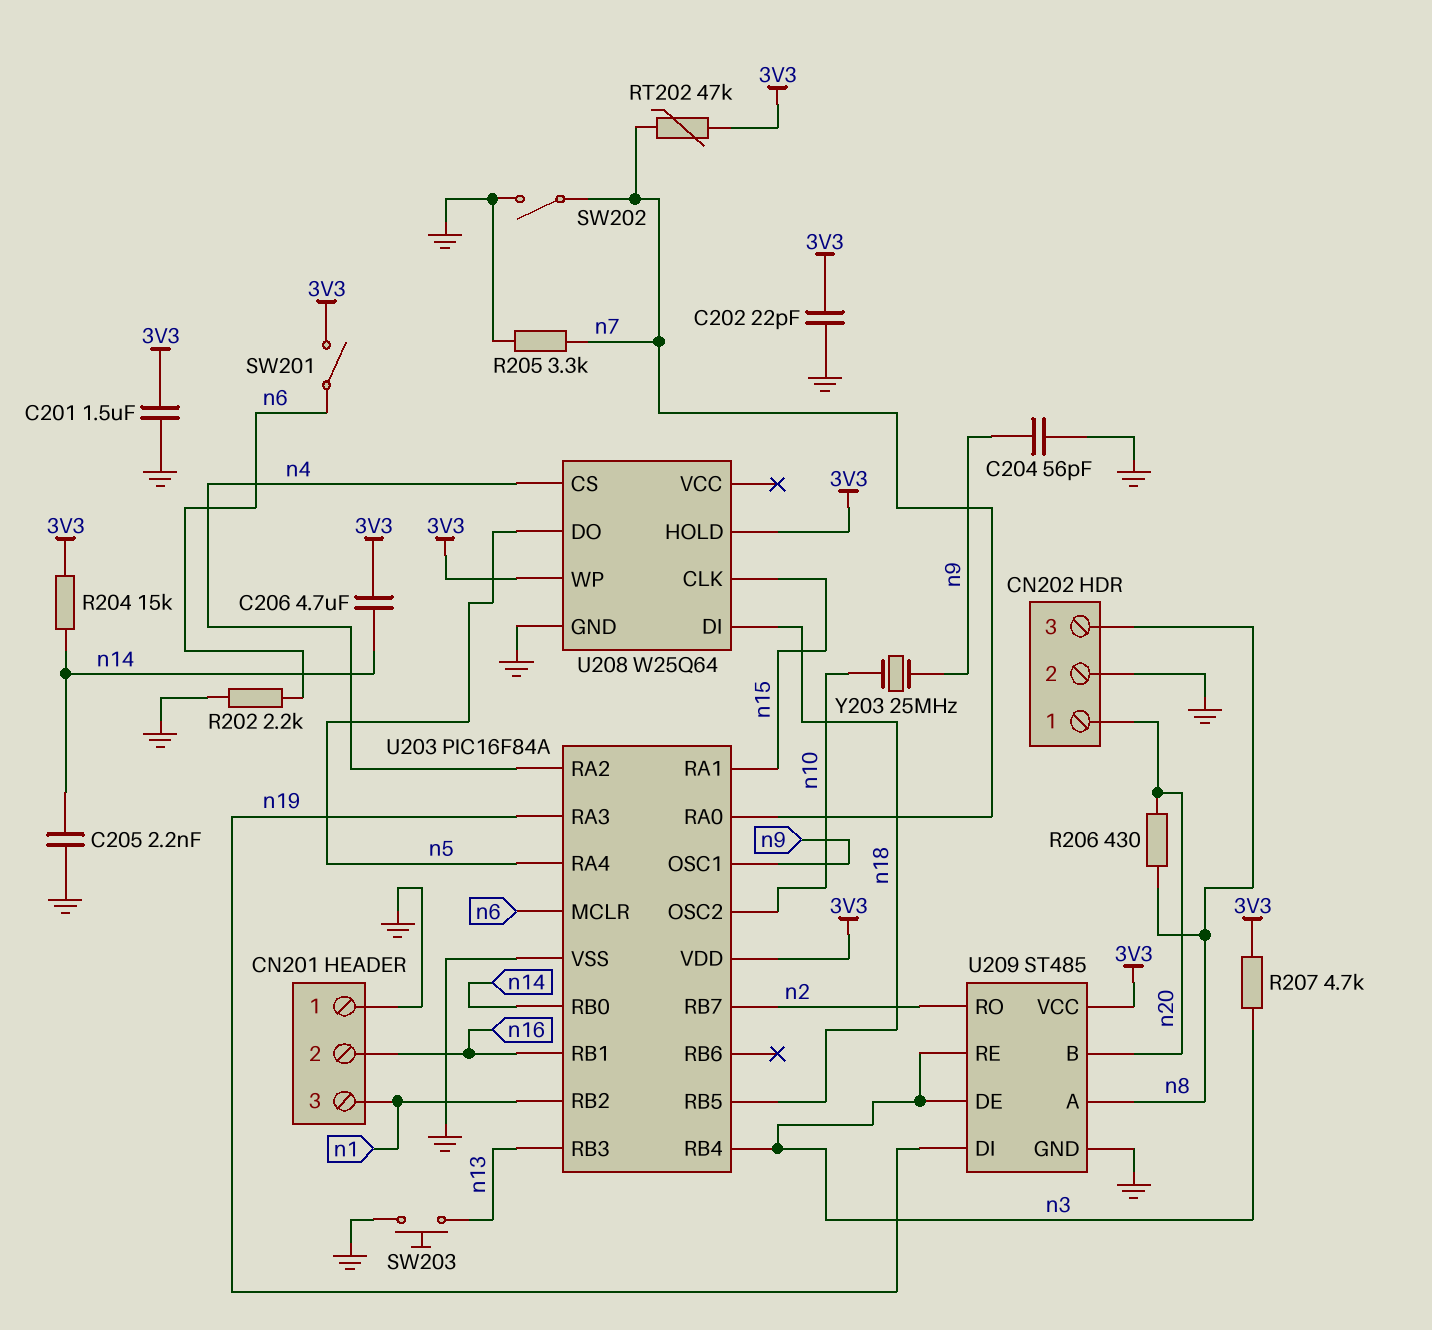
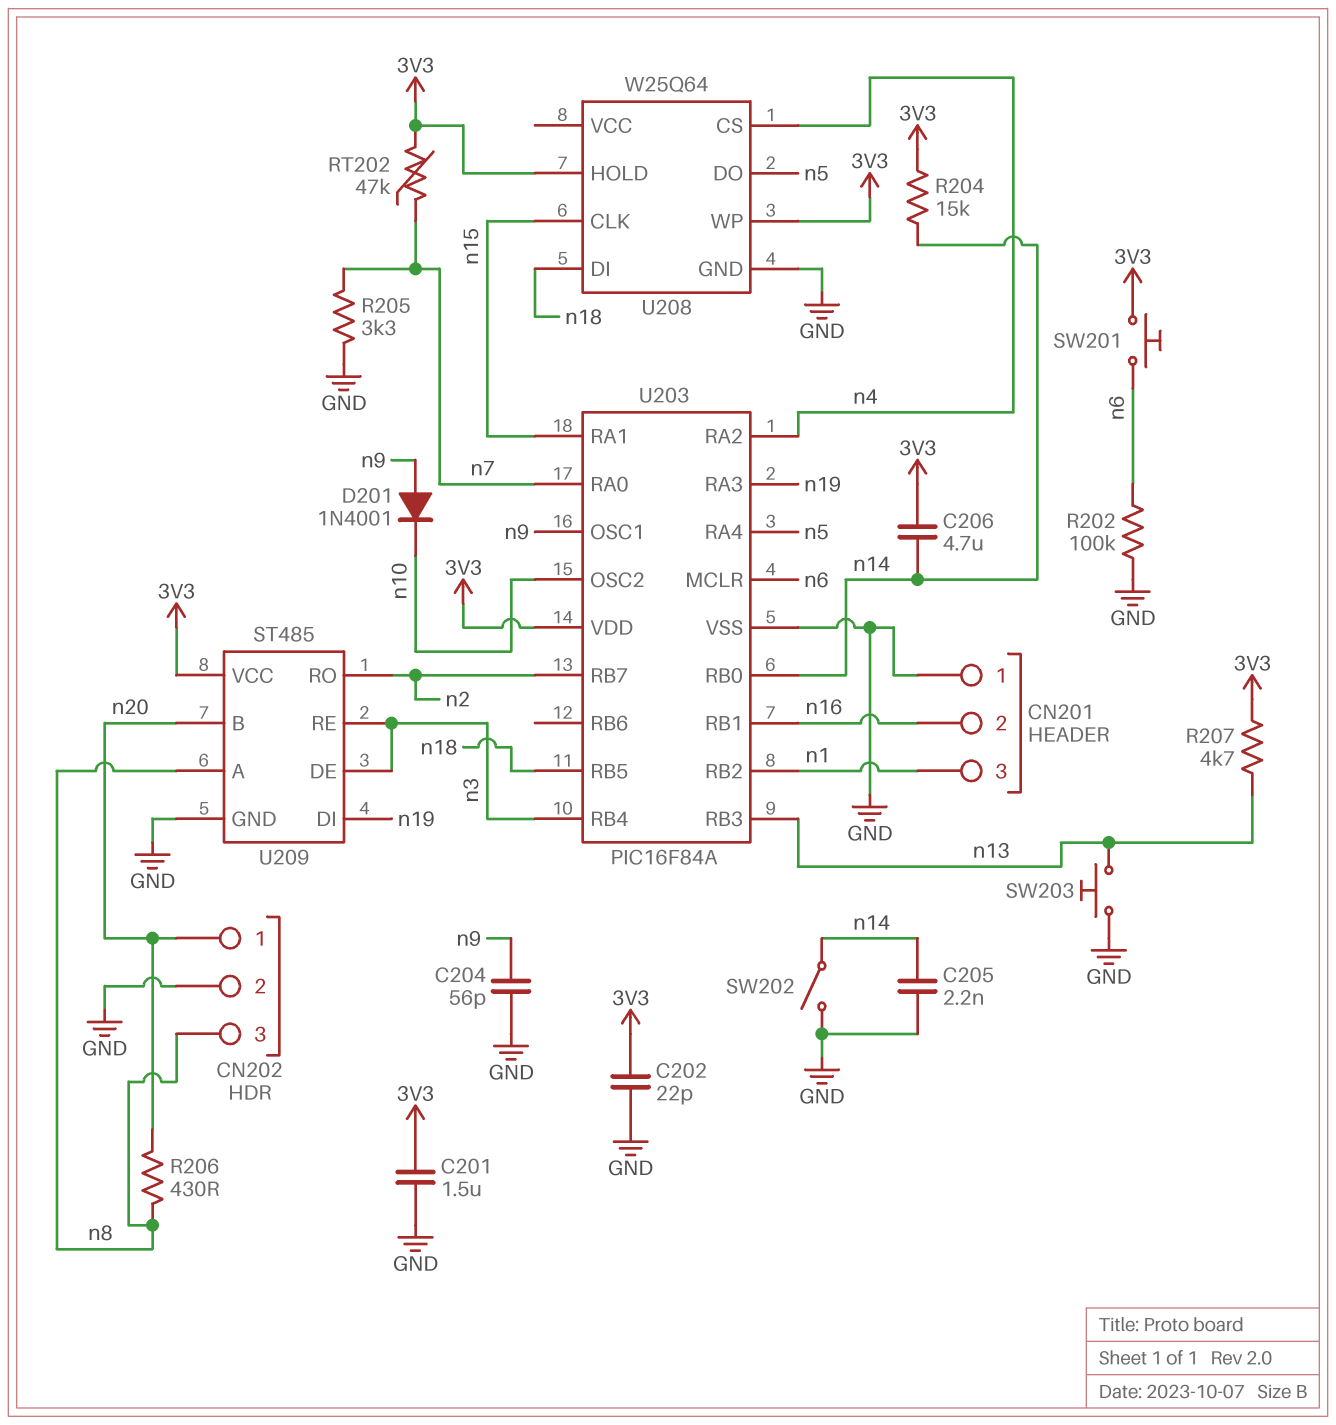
D201: none -> diode 1N4001 (A n9, K n10)
R202: 2.2k (GND, n6) -> 100k (GND, n6)
R207: 4.7k (3V3, n3) -> 4.7k (3V3, n13)
SW201: switch (3V3, n6) -> button (3V3, n6)
SW202: switch (GND, n7) -> switch (GND, n14)
Y203: 25MHz (n9, n10) -> none

